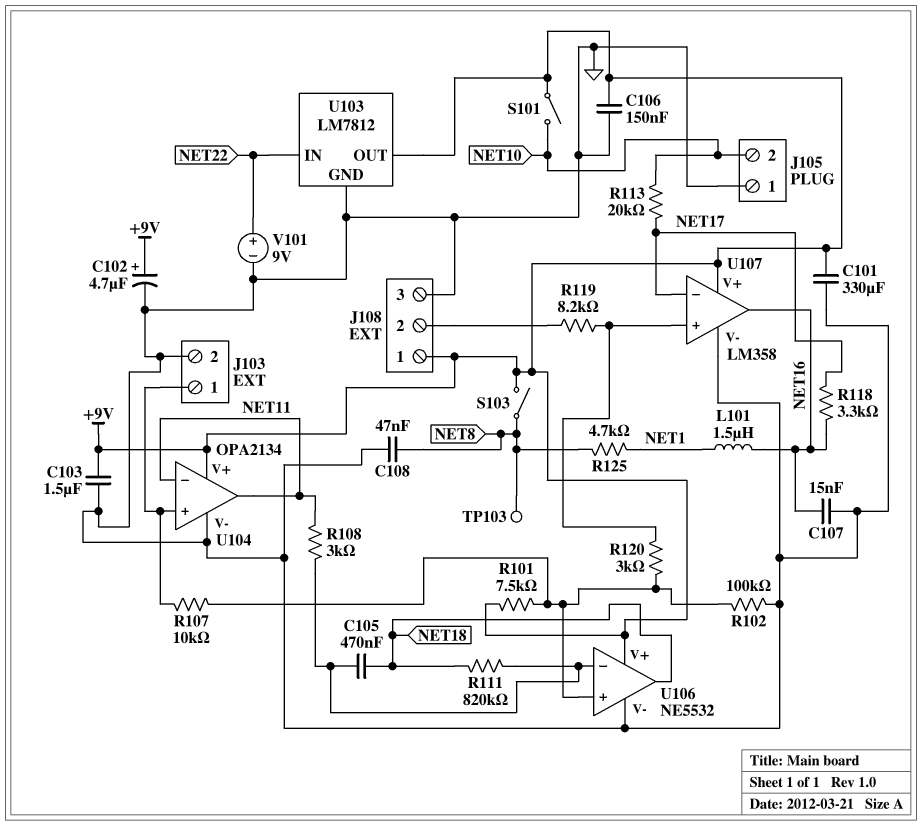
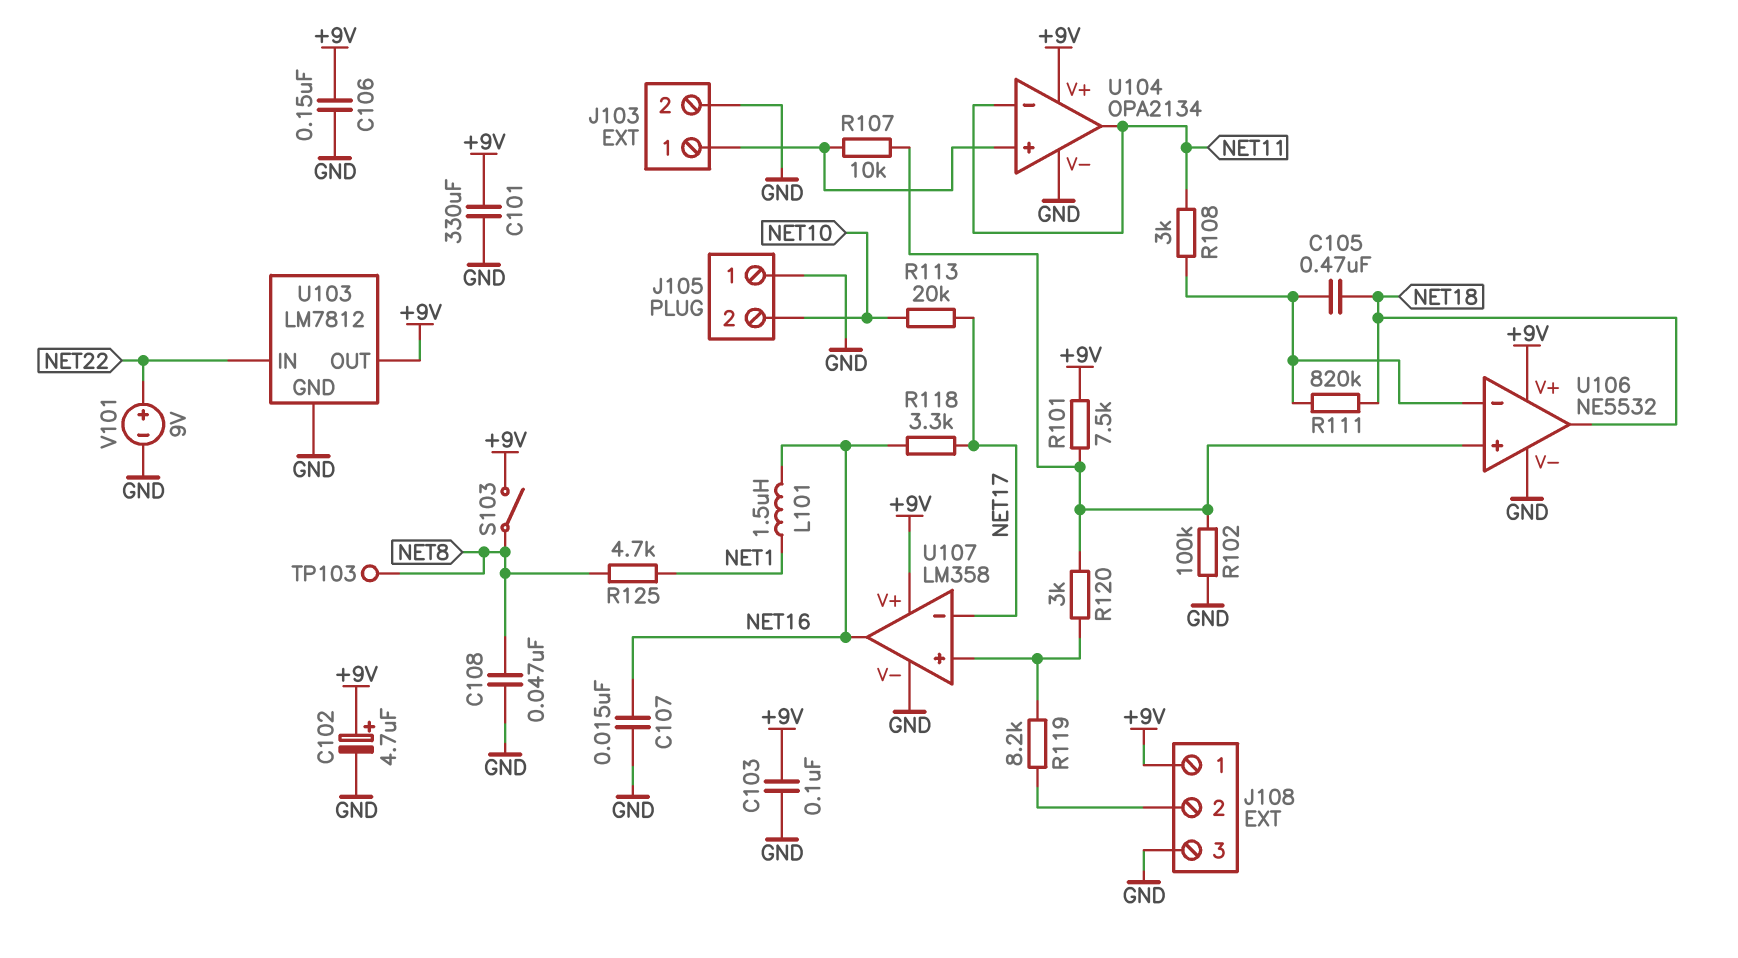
C103: 1.5uF (+9V, GND) -> 100nF (+9V, GND)
S101: switch (+9V, NET10) -> none

